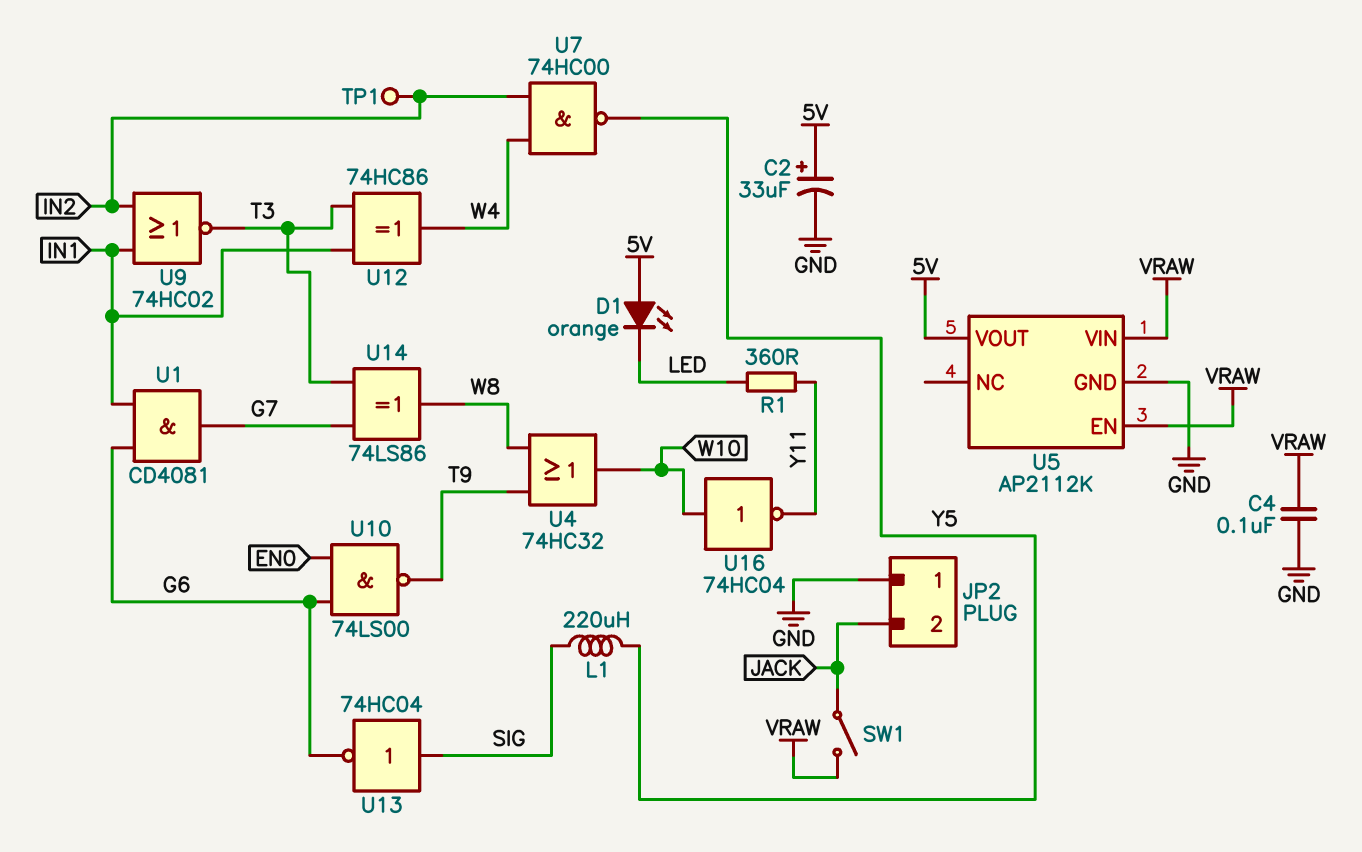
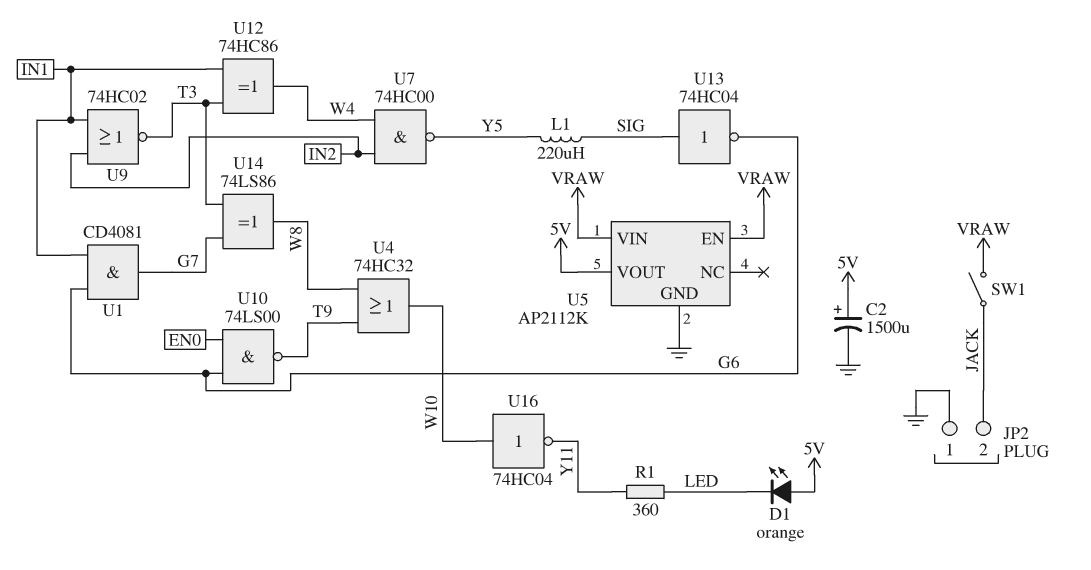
C2: 33uF (plus 5V, minus GND) -> 1500uF (plus 5V, minus GND)
C4: 100nF (GND, VRAW) -> none
TP1: test point (IN2) -> none

